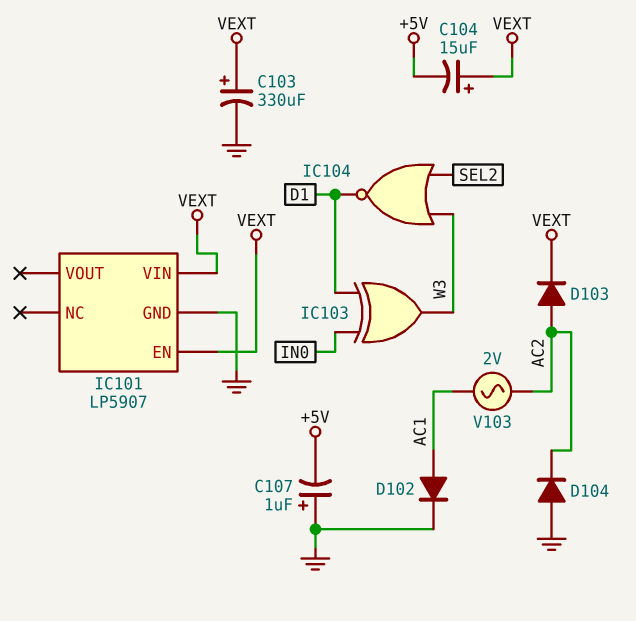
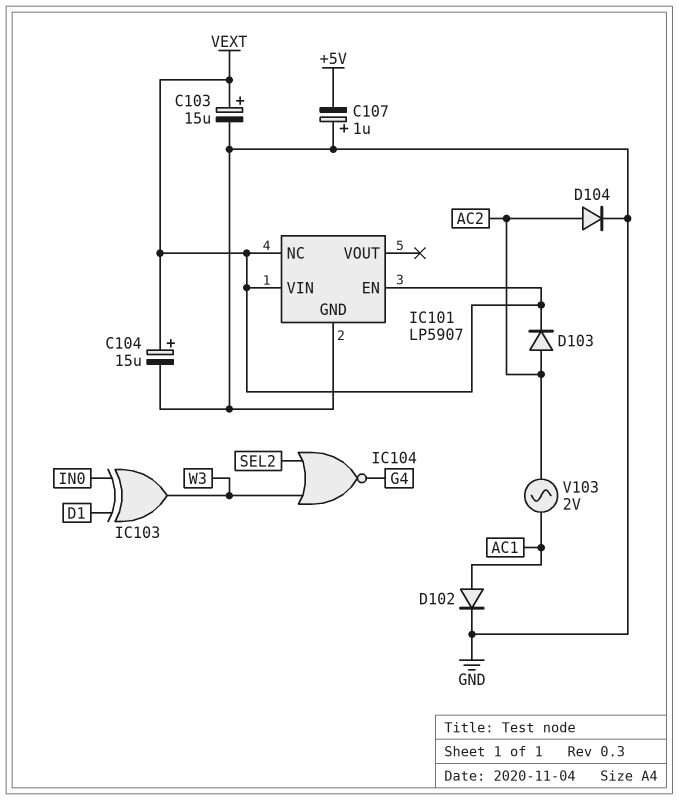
C103: 330uF (plus VEXT, minus GND) -> 15uF (plus VEXT, minus GND)
C104: 15uF (plus VEXT, minus +5V) -> 15uF (plus VEXT, minus GND)
D104: diode (A GND, K AC2) -> diode (A AC2, K GND)
IC101 pin NC: none -> VEXT
IC104: NOR (in SEL2, in W3, out D1) -> NOR (in SEL2, in W3, out G4)

